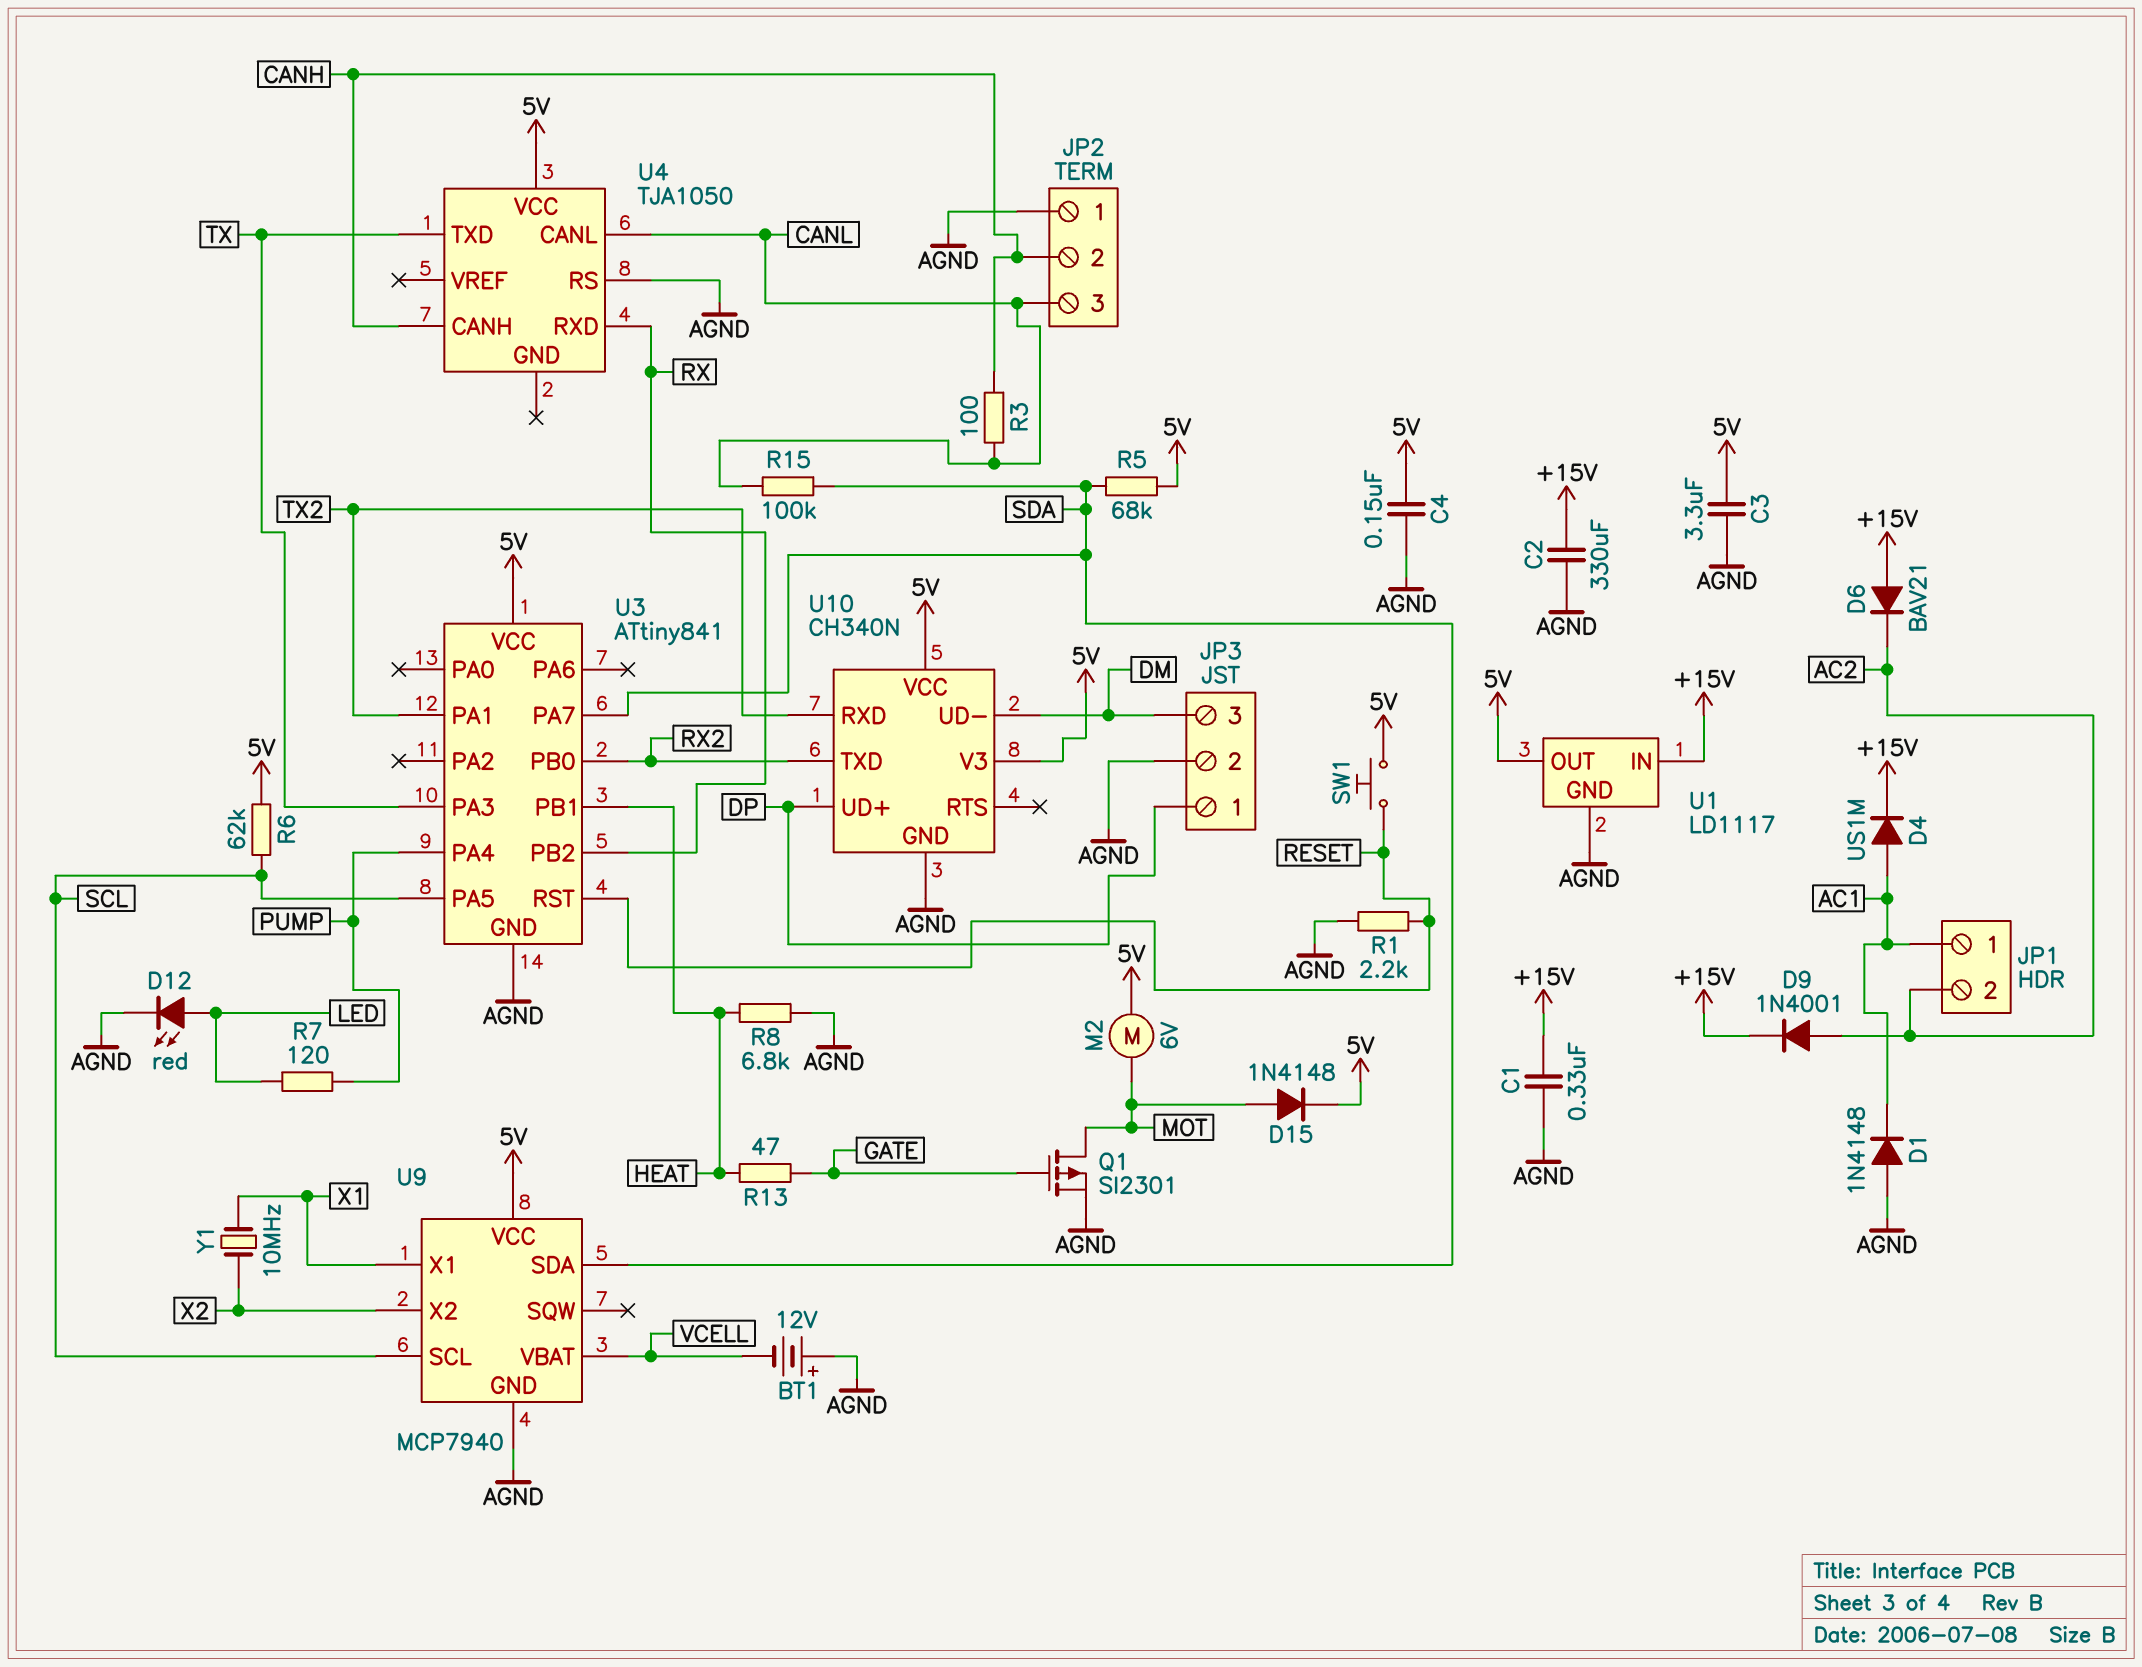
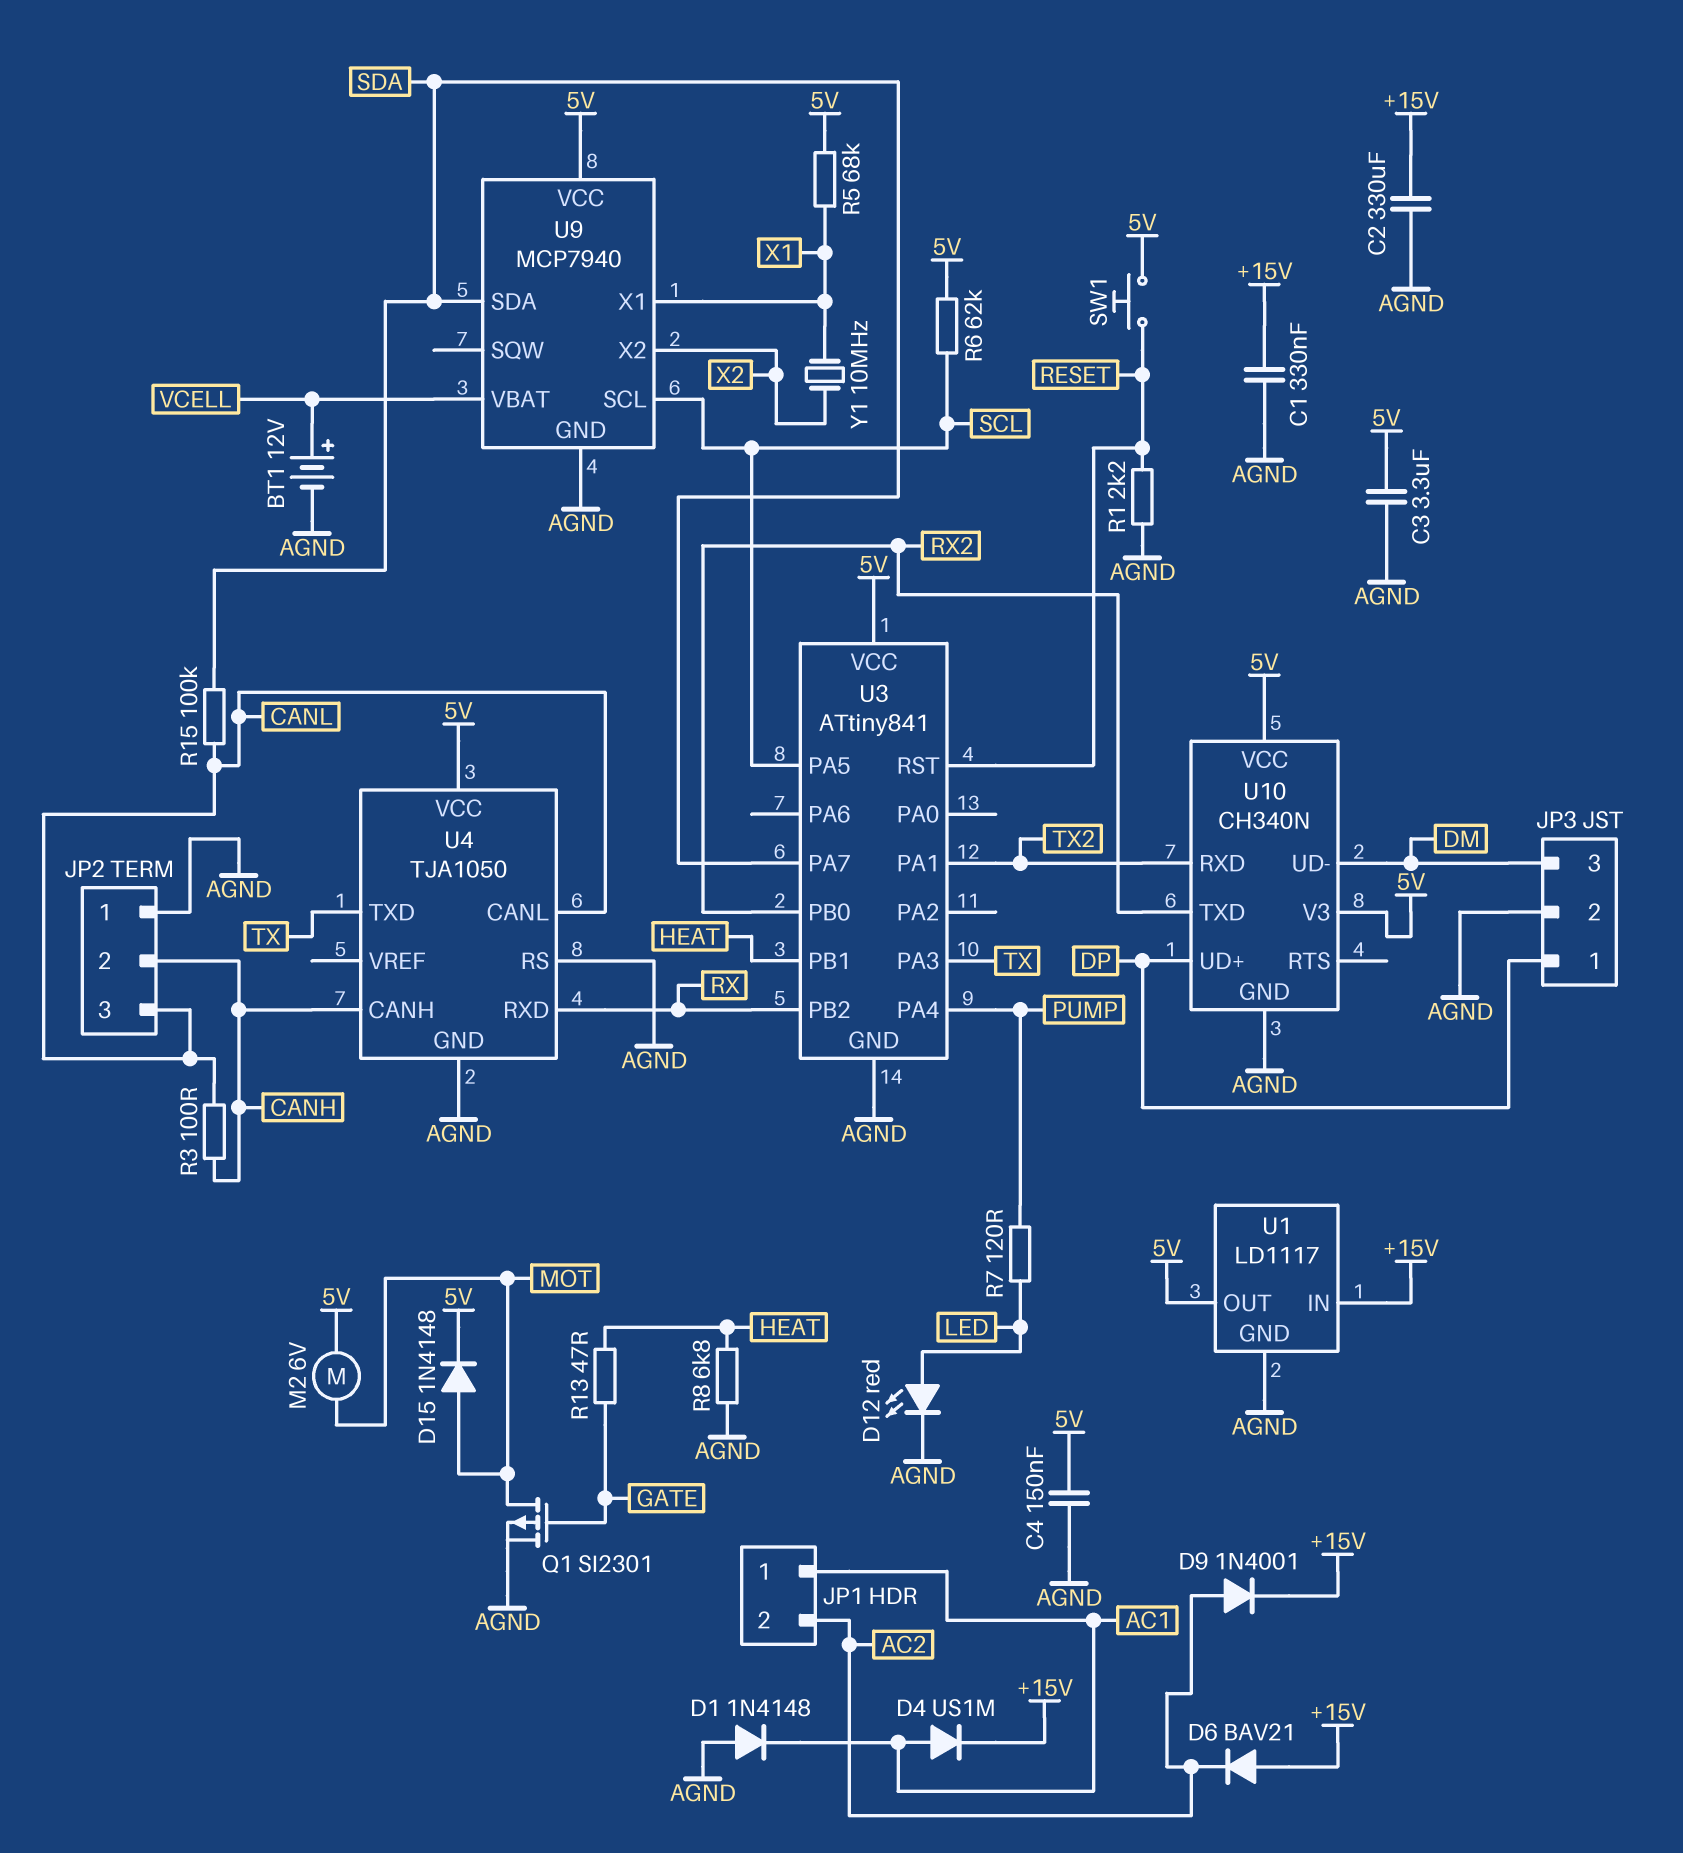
BT1: 12V (plus AGND, minus VCELL) -> 12V (plus VCELL, minus AGND)
R5: 68k (5V, SDA) -> 68k (5V, X1)
U4 pin GND: none -> AGND

